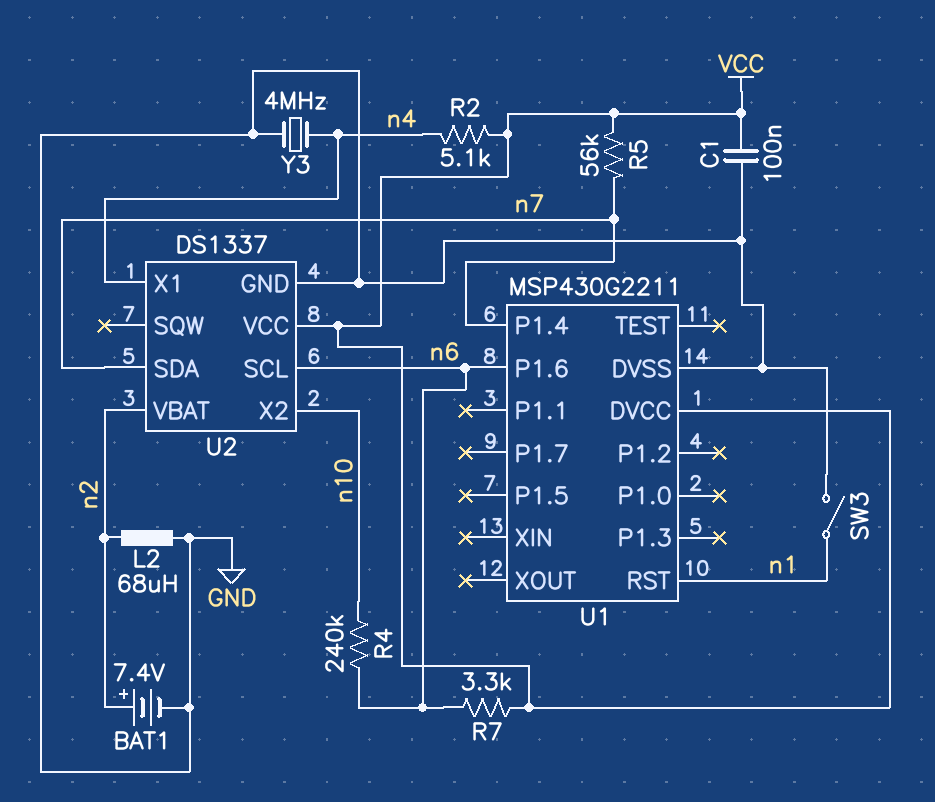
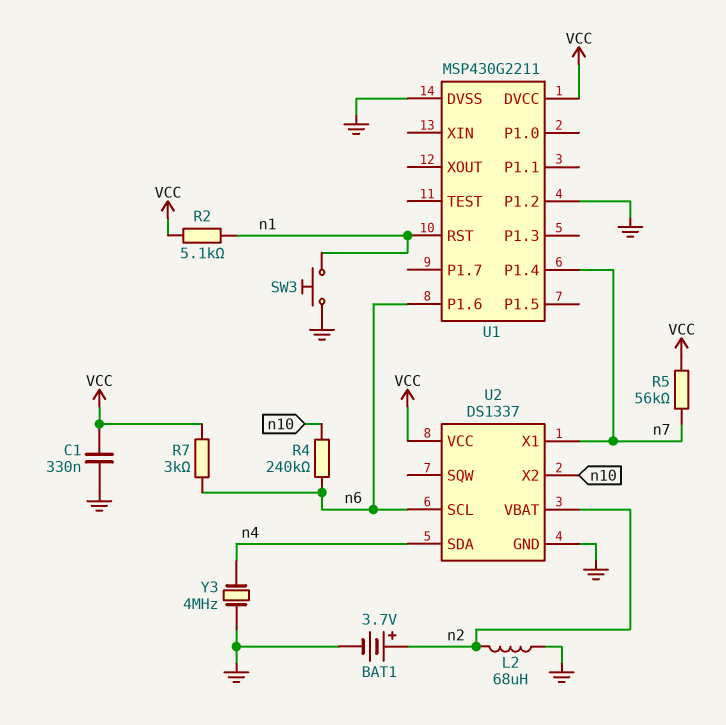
BAT1: 7.4V (plus n2, minus GND) -> 3.7V (plus n2, minus GND)
C1: 100nF (GND, VCC) -> 330nF (GND, VCC)
R2: 5.1k (VCC, n4) -> 5.1k (VCC, n1)
R7: 3.3k (VCC, n6) -> 3k (VCC, n6)
SW3: switch (GND, n1) -> button (GND, n1)
U1 pin P1.2: none -> GND
U2 pin SDA: n7 -> n4
U2 pin X1: n4 -> n7

